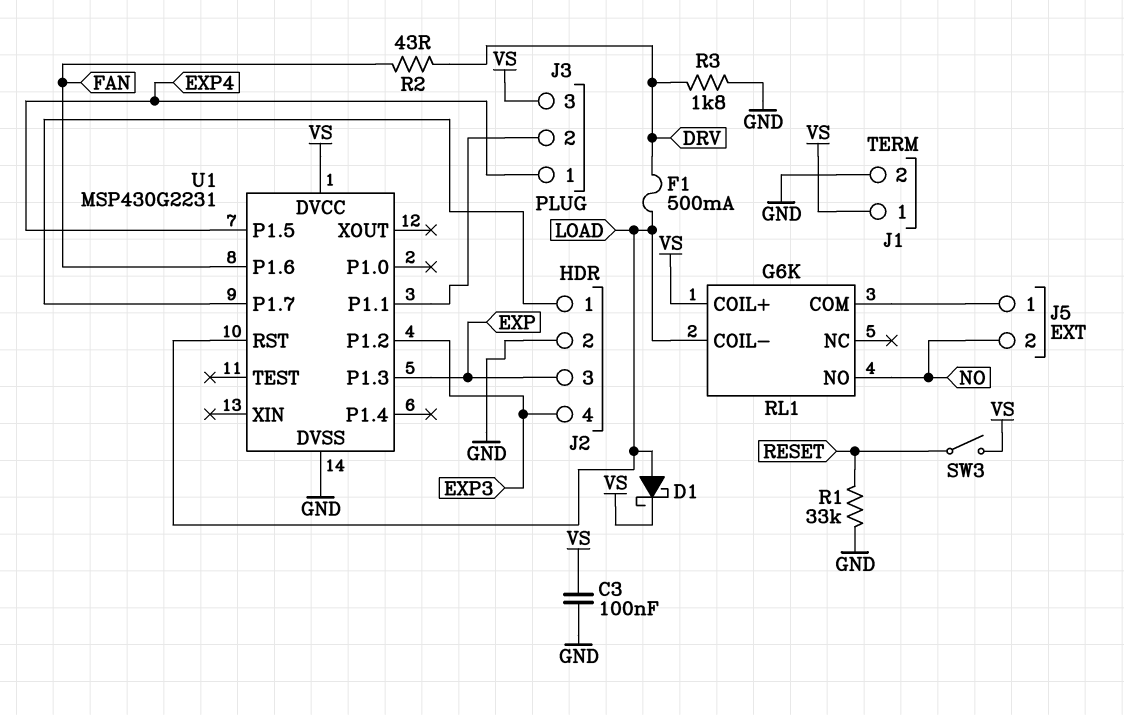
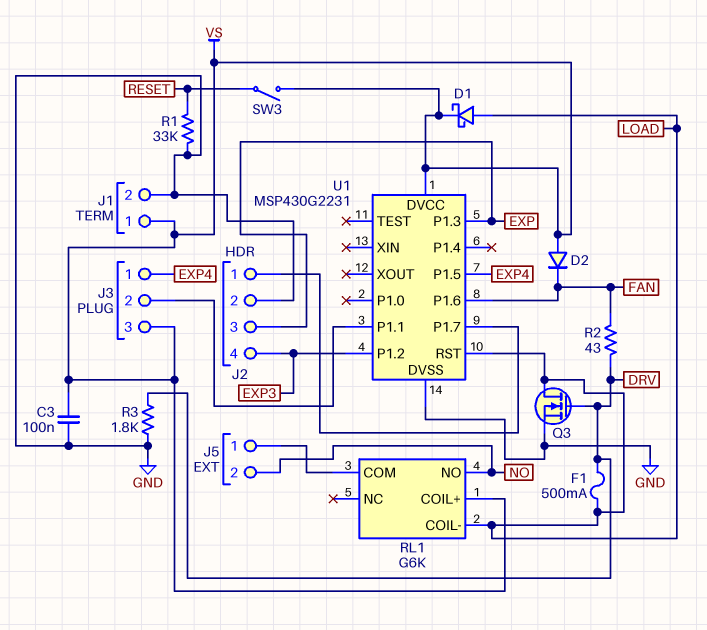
D2: none -> diode (A VS, K FAN)
Q3: none -> NMOS (G DRV, D LOAD, S GND)

